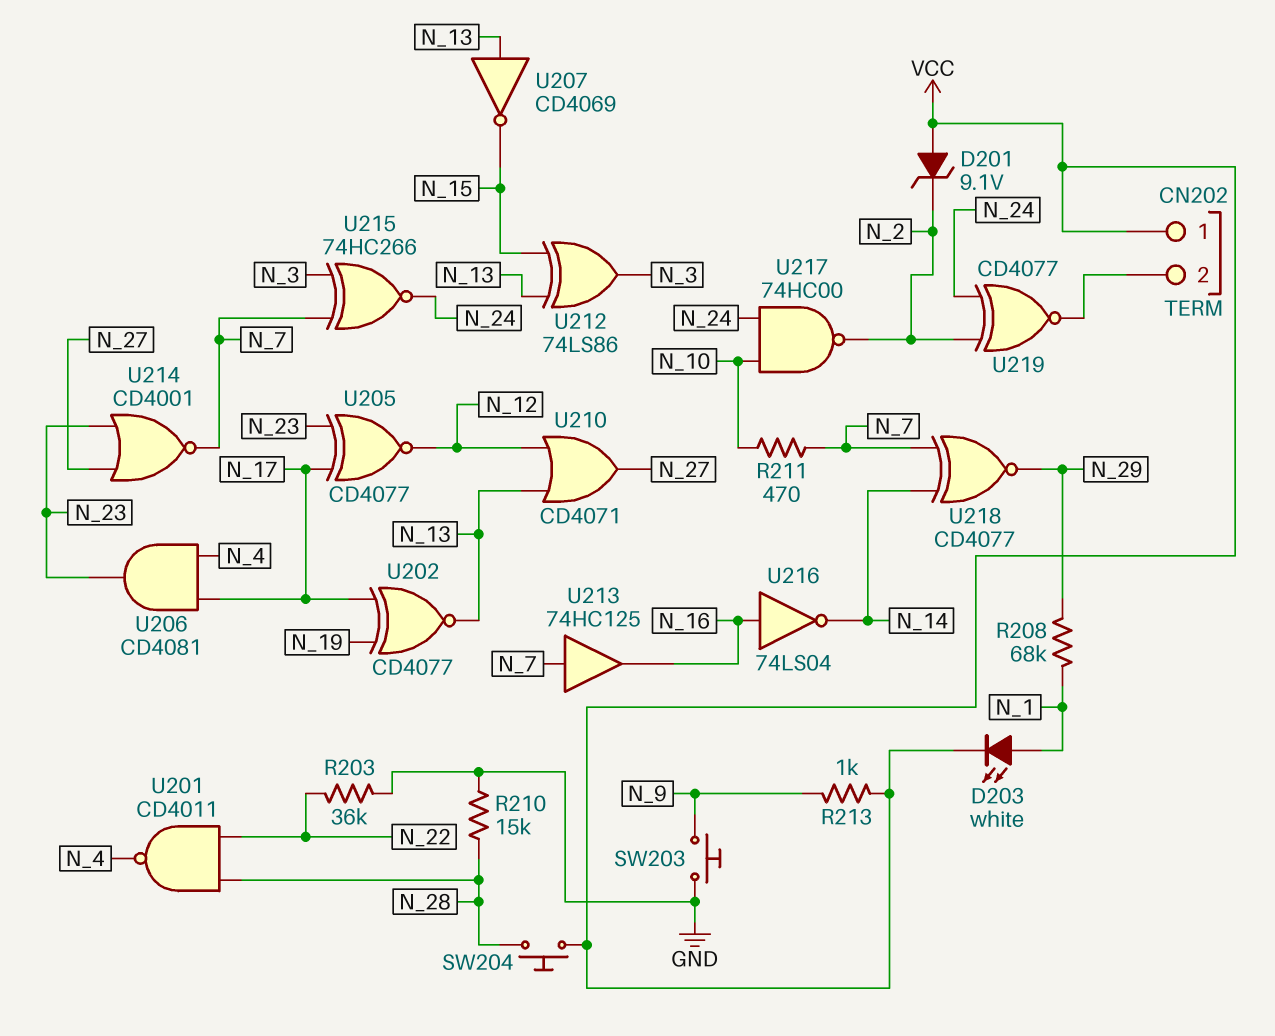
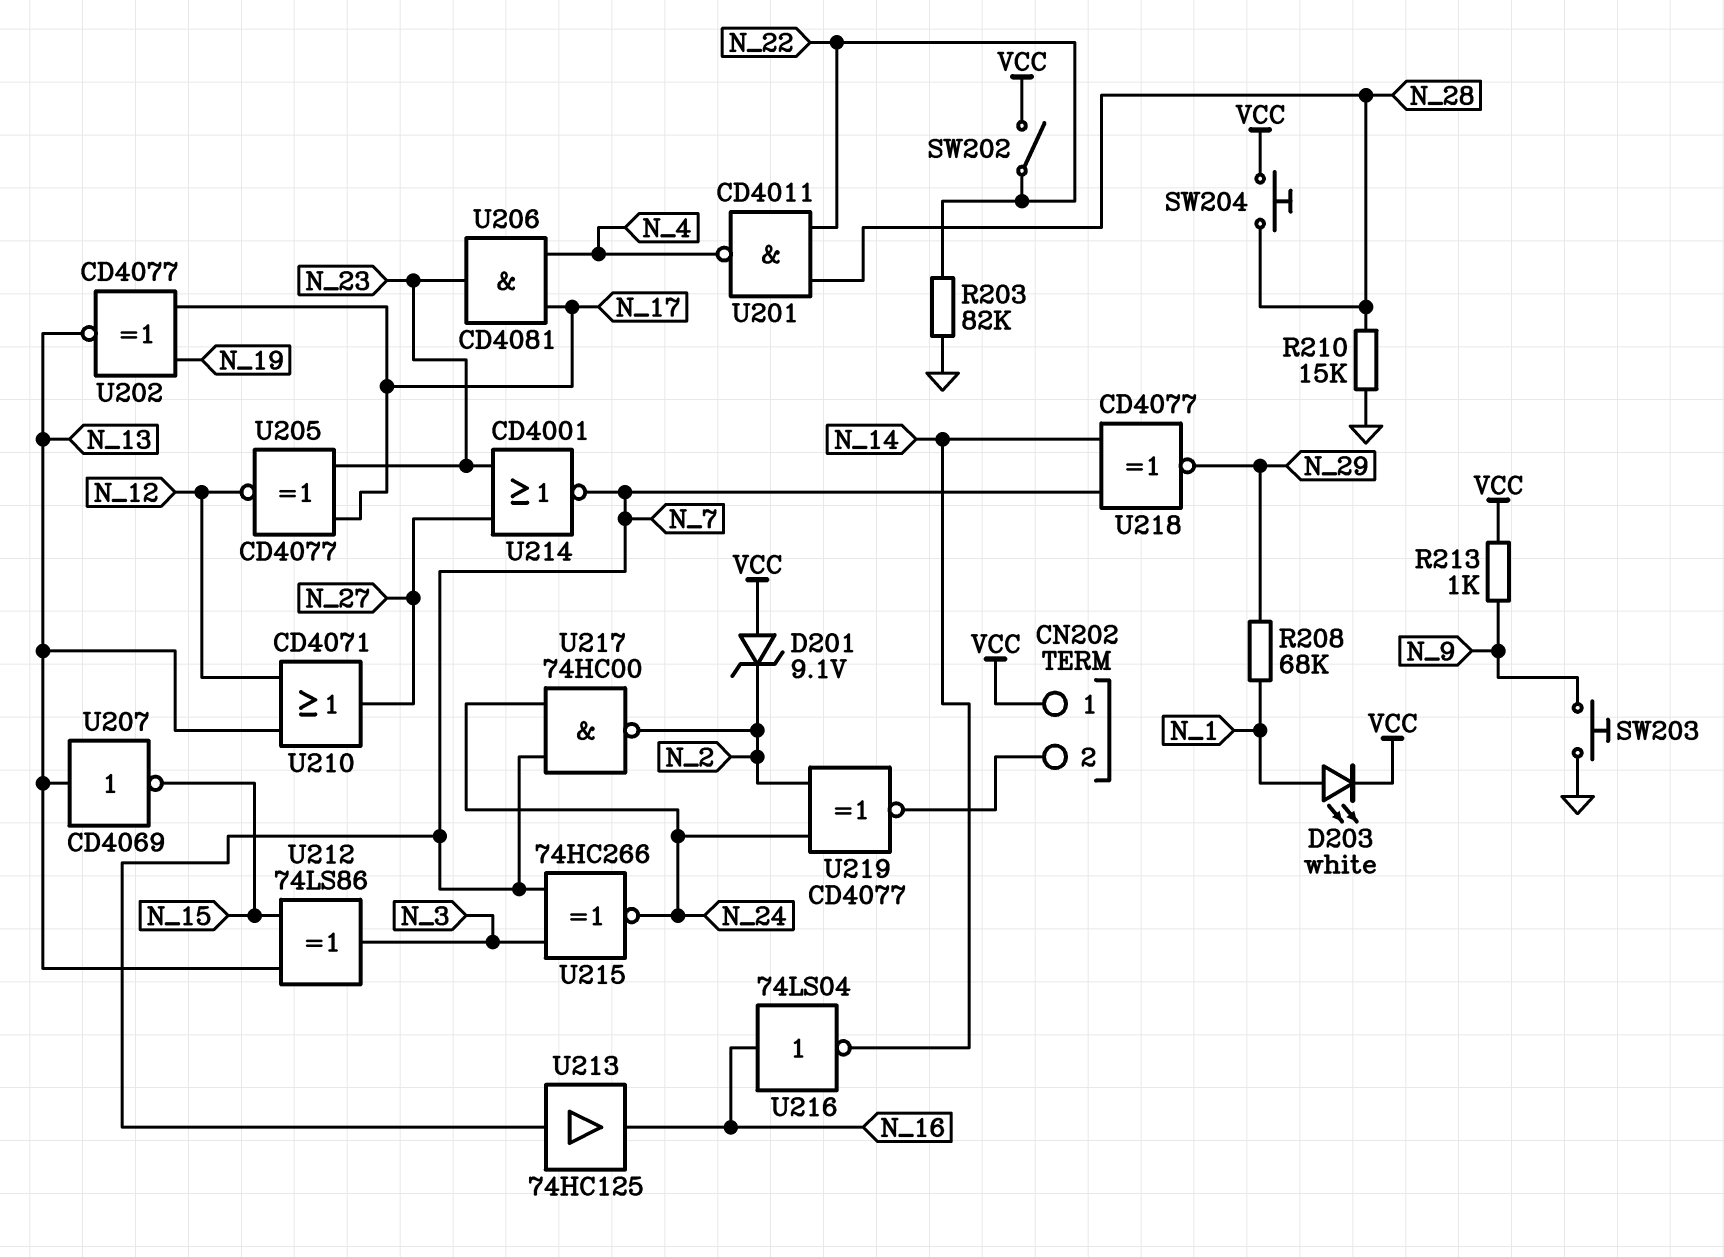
R203: 36k (GND, N_22) -> 82k (GND, N_22)
R211: 470 (N_7, N_10) -> none
SW202: none -> switch (N_22, VCC)
U217: NAND 74HC00 (in N_10, in N_24, out N_2) -> NAND 74HC00 (in N_7, in N_24, out N_2)

